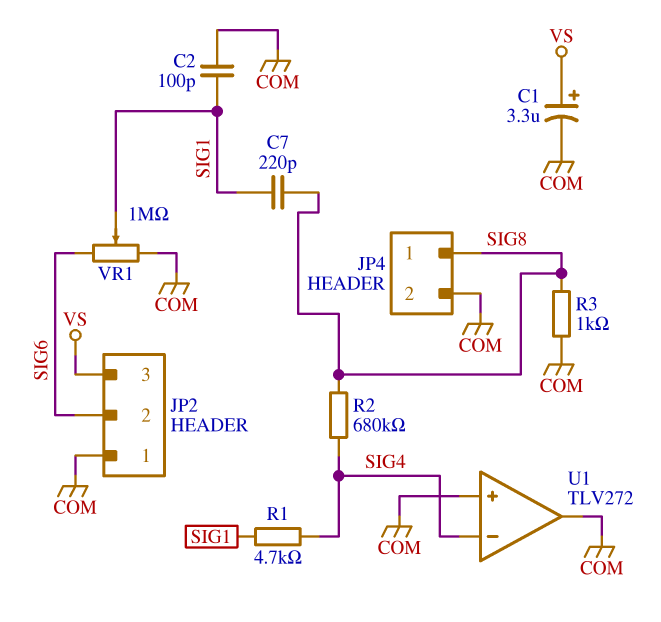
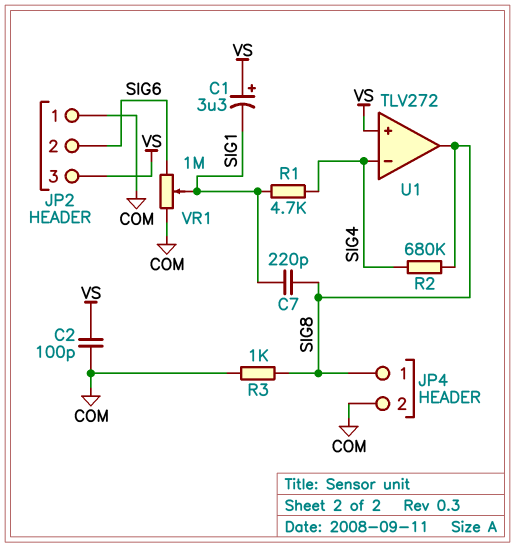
C1: 3.3uF (plus VS, minus COM) -> 3.3uF (plus VS, minus SIG1)
C2: 100pF (COM, SIG1) -> 100pF (COM, VS)
U1 pin in+: COM -> VS
U1 pin out: COM -> SIG8

